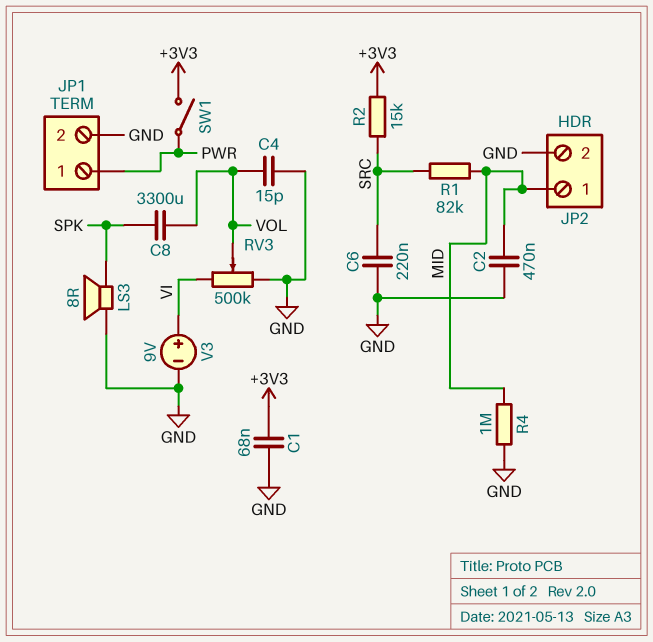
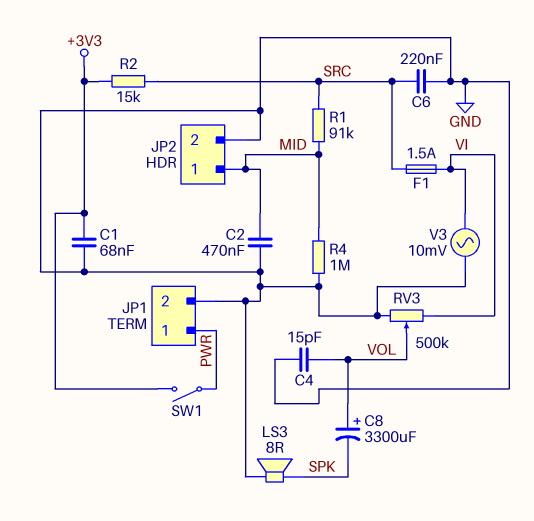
C8: 3300uF (SPK, VOL) -> 3300uF (plus VOL, minus SPK)
F1: none -> 1.5A (SRC, VI)
R1: 82k (MID, SRC) -> 91k (MID, SRC)
V3: 9V (plus VI, minus GND) -> AC 10mV (GND, VI)

